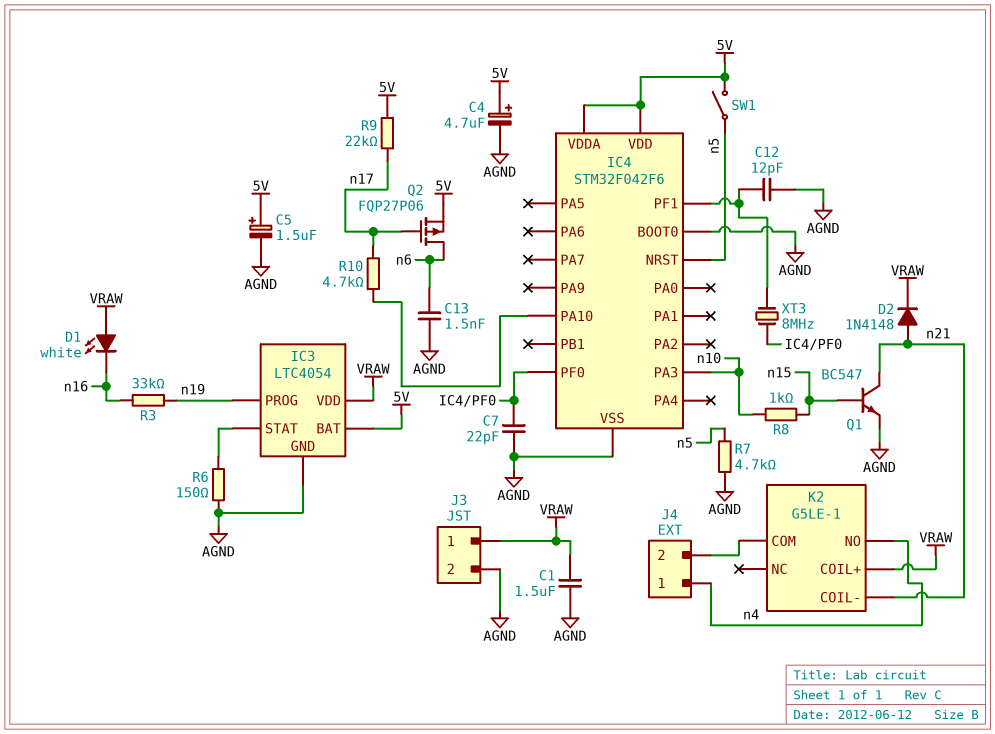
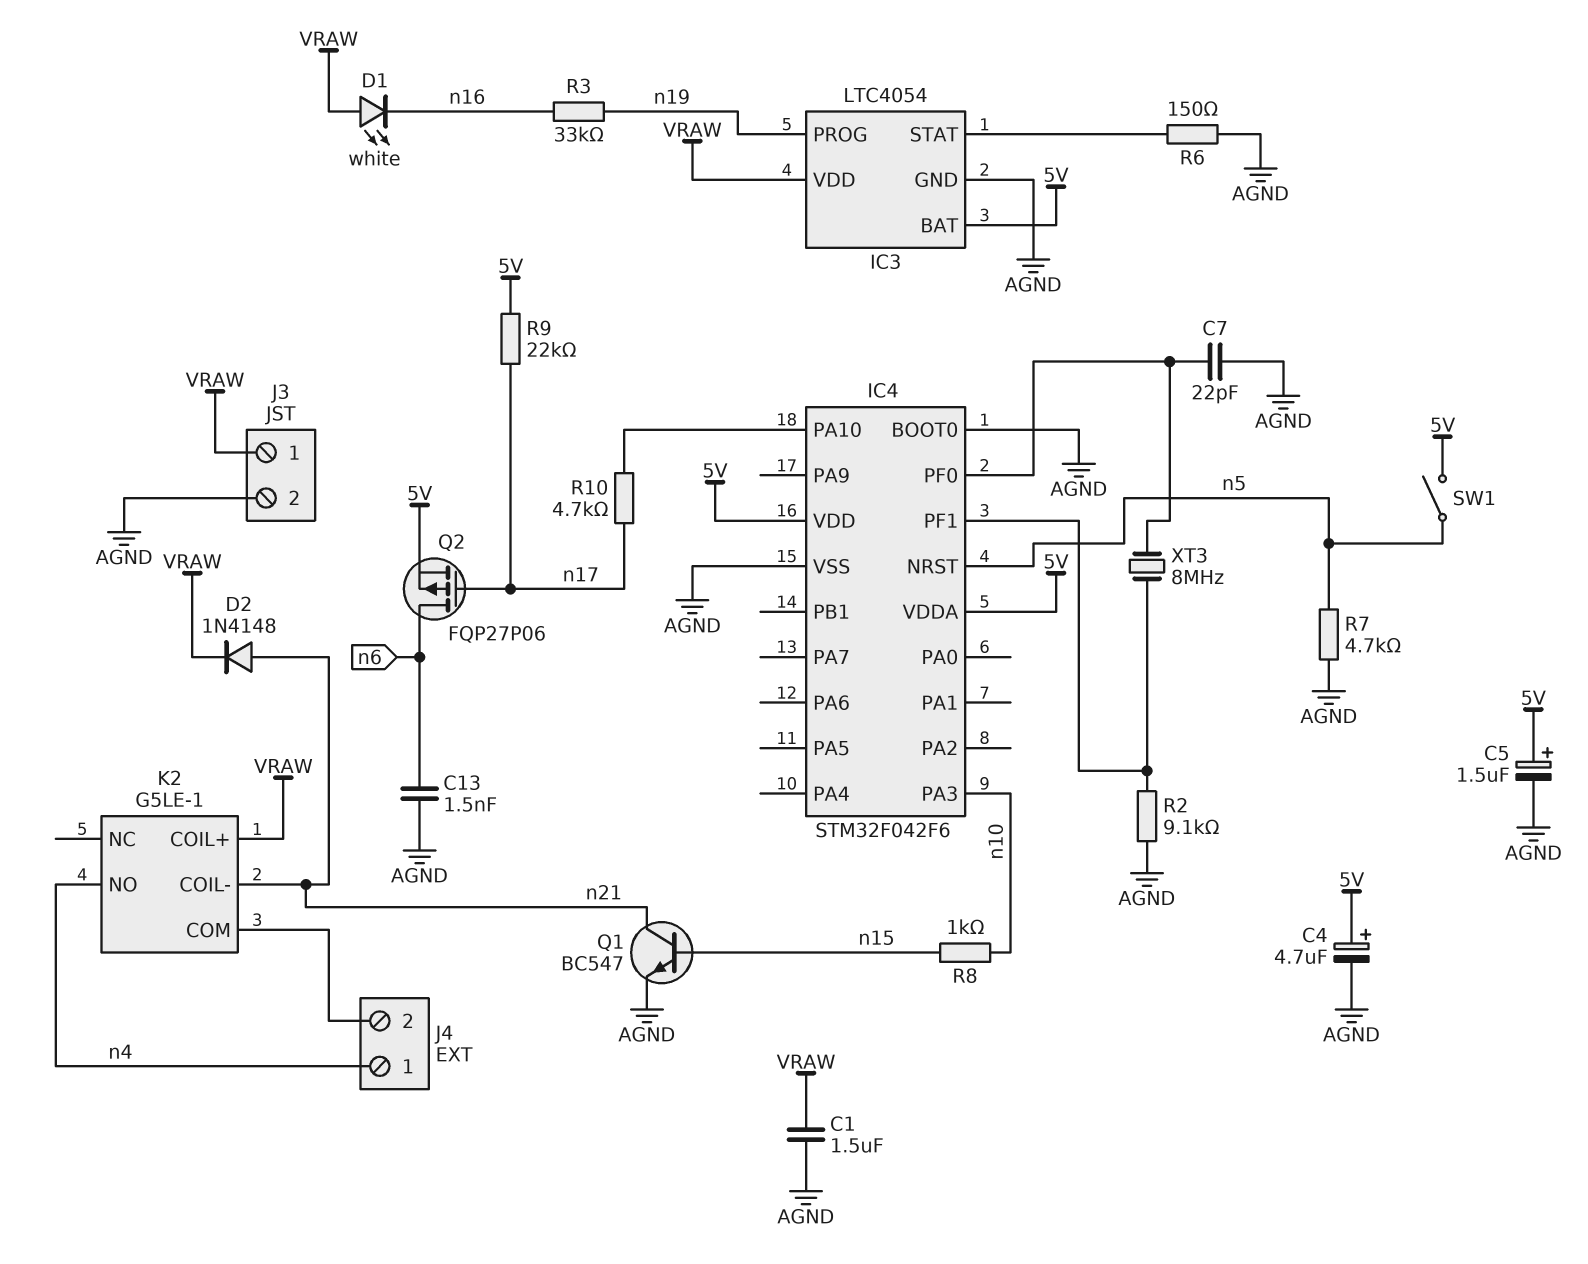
C12: 12pF (AGND, IC4/PF1) -> none
R2: none -> 9.1k (AGND, IC4/PF1)

